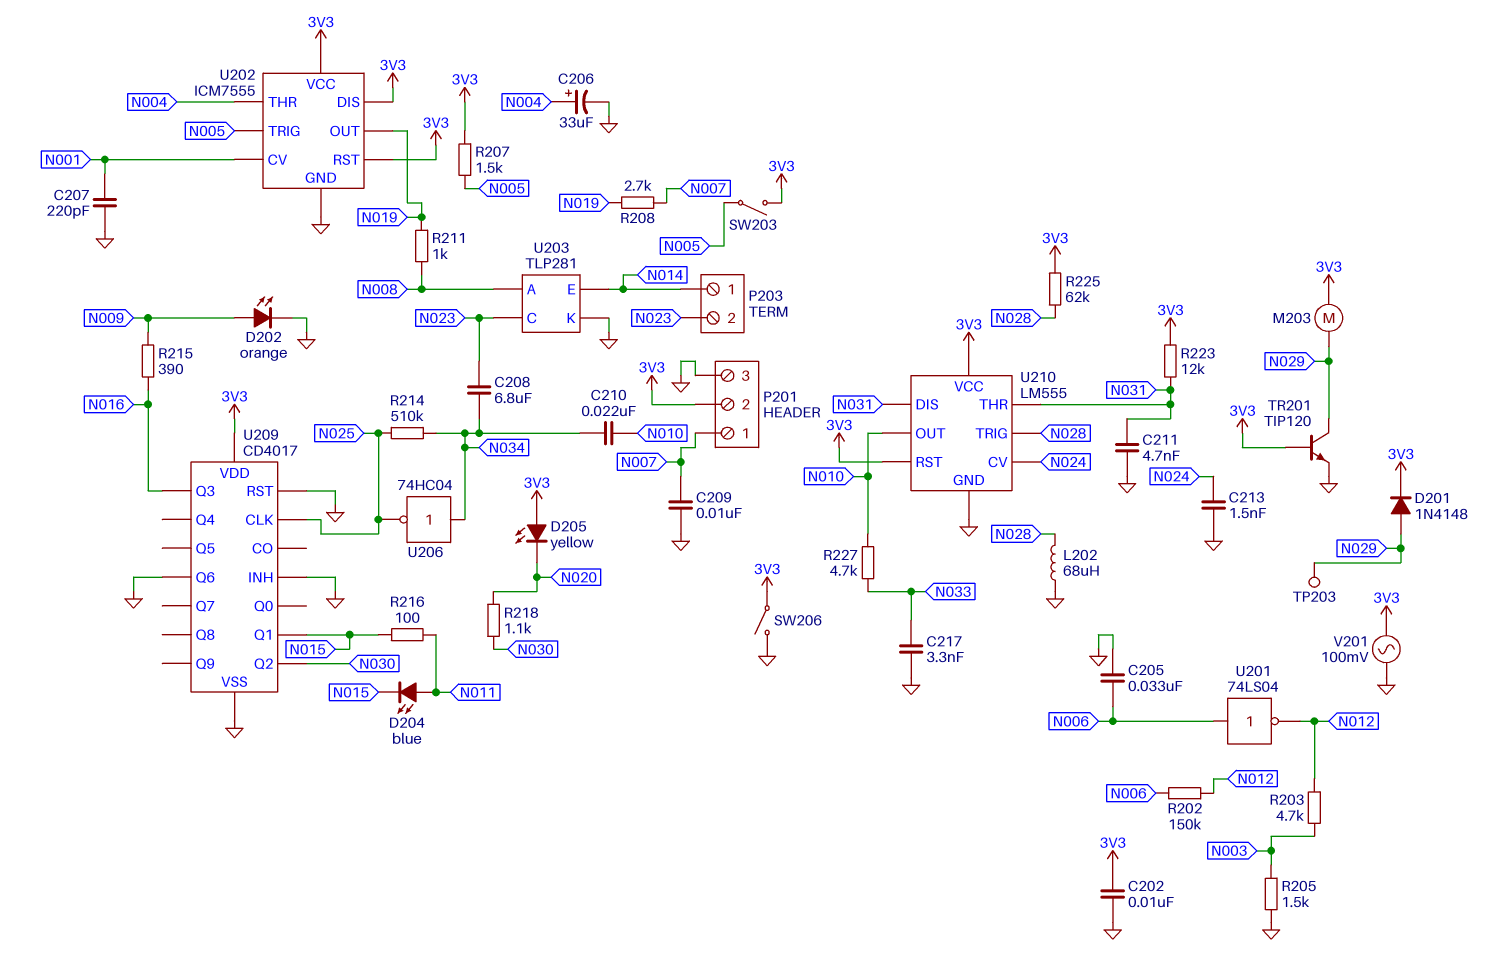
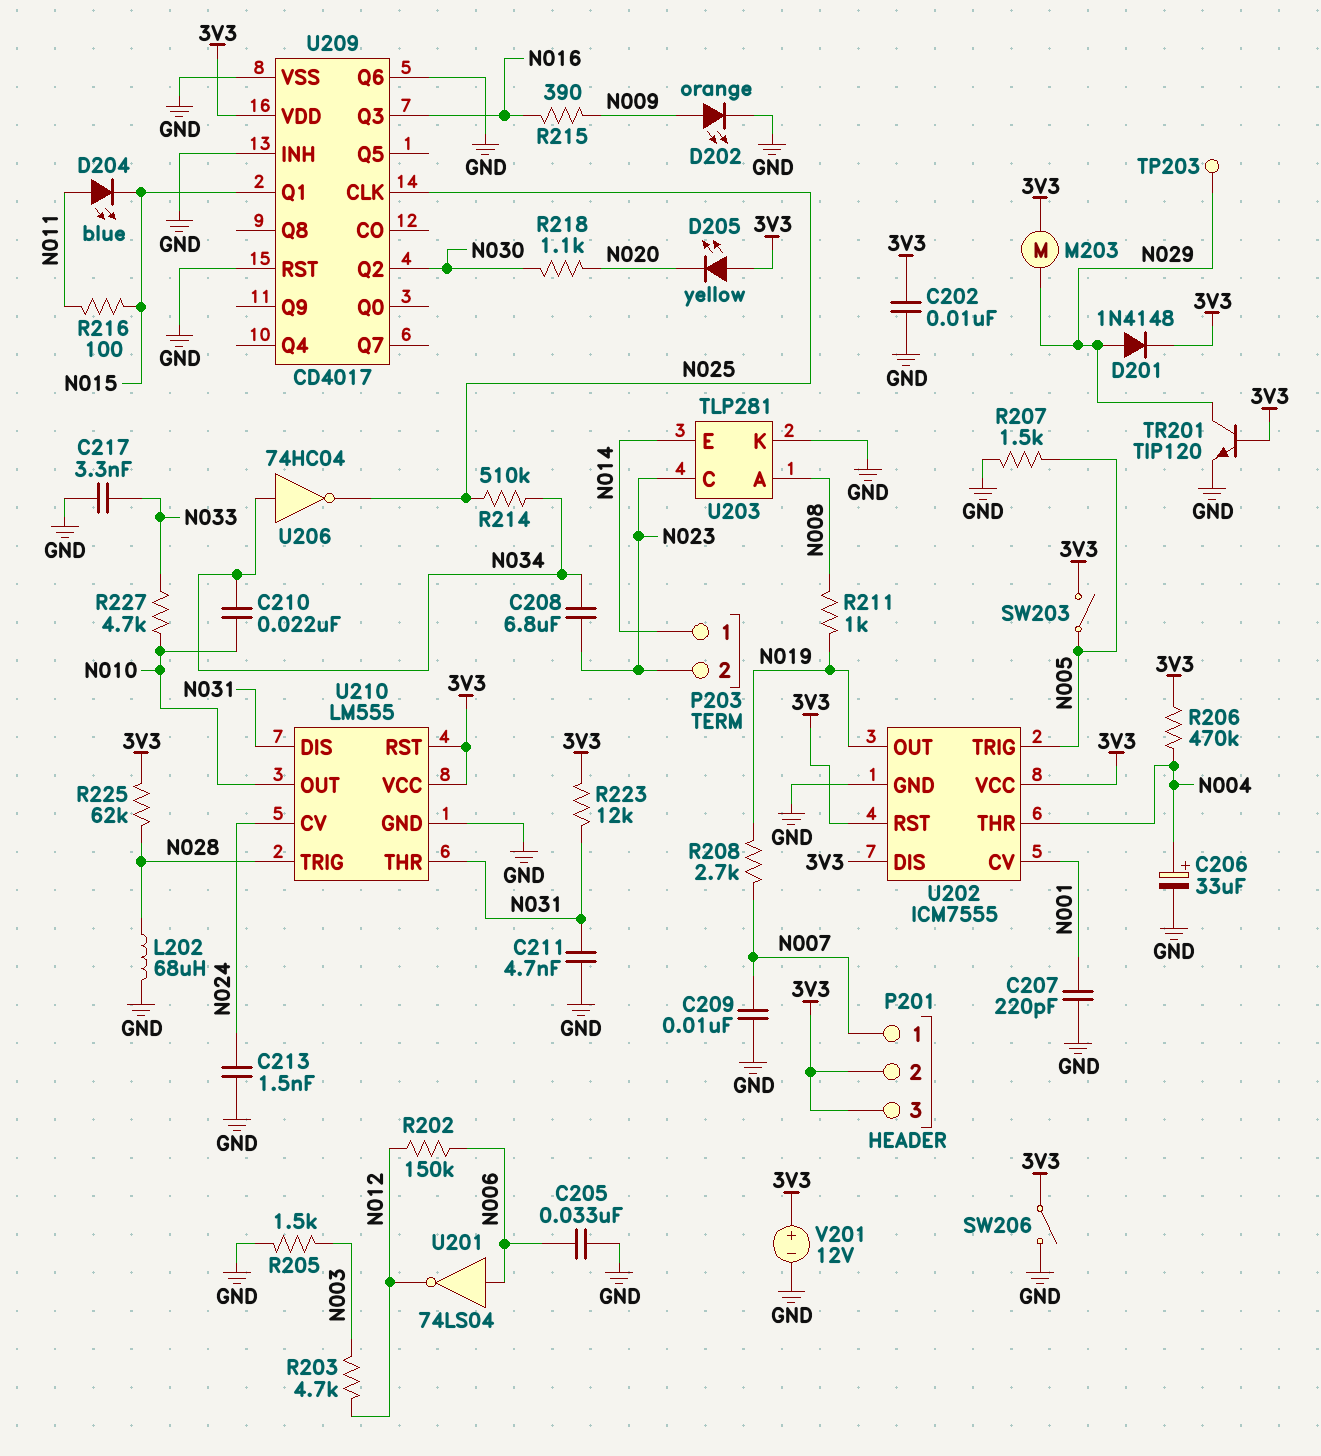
P201 pin 3: GND -> 3V3
R206: none -> 470k (3V3, N004)
R207: 1.5k (3V3, N005) -> 1.5k (GND, N005)
V201: AC 100mV (3V3, GND) -> 12V (plus 3V3, minus GND)

